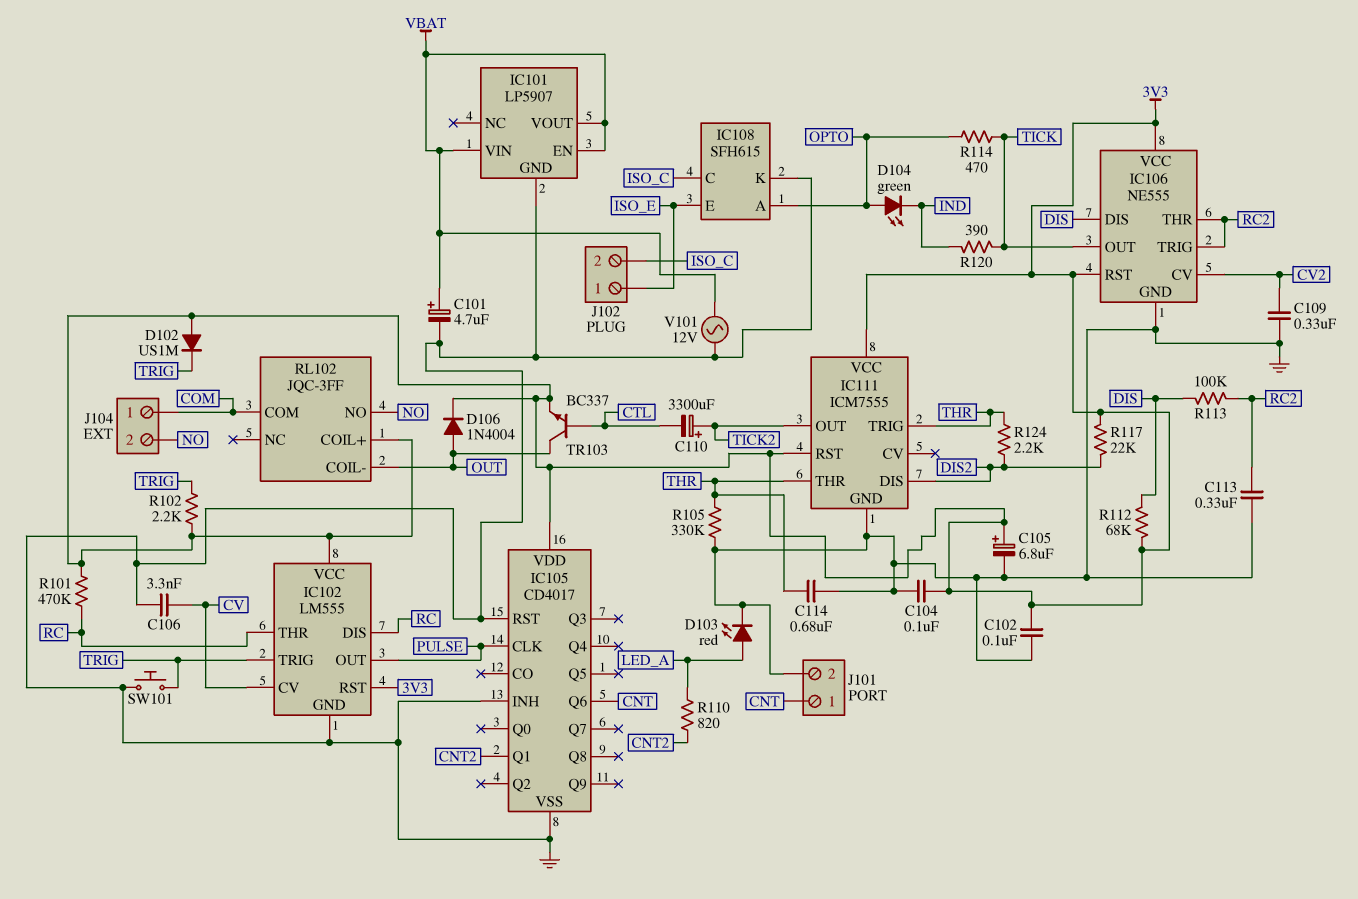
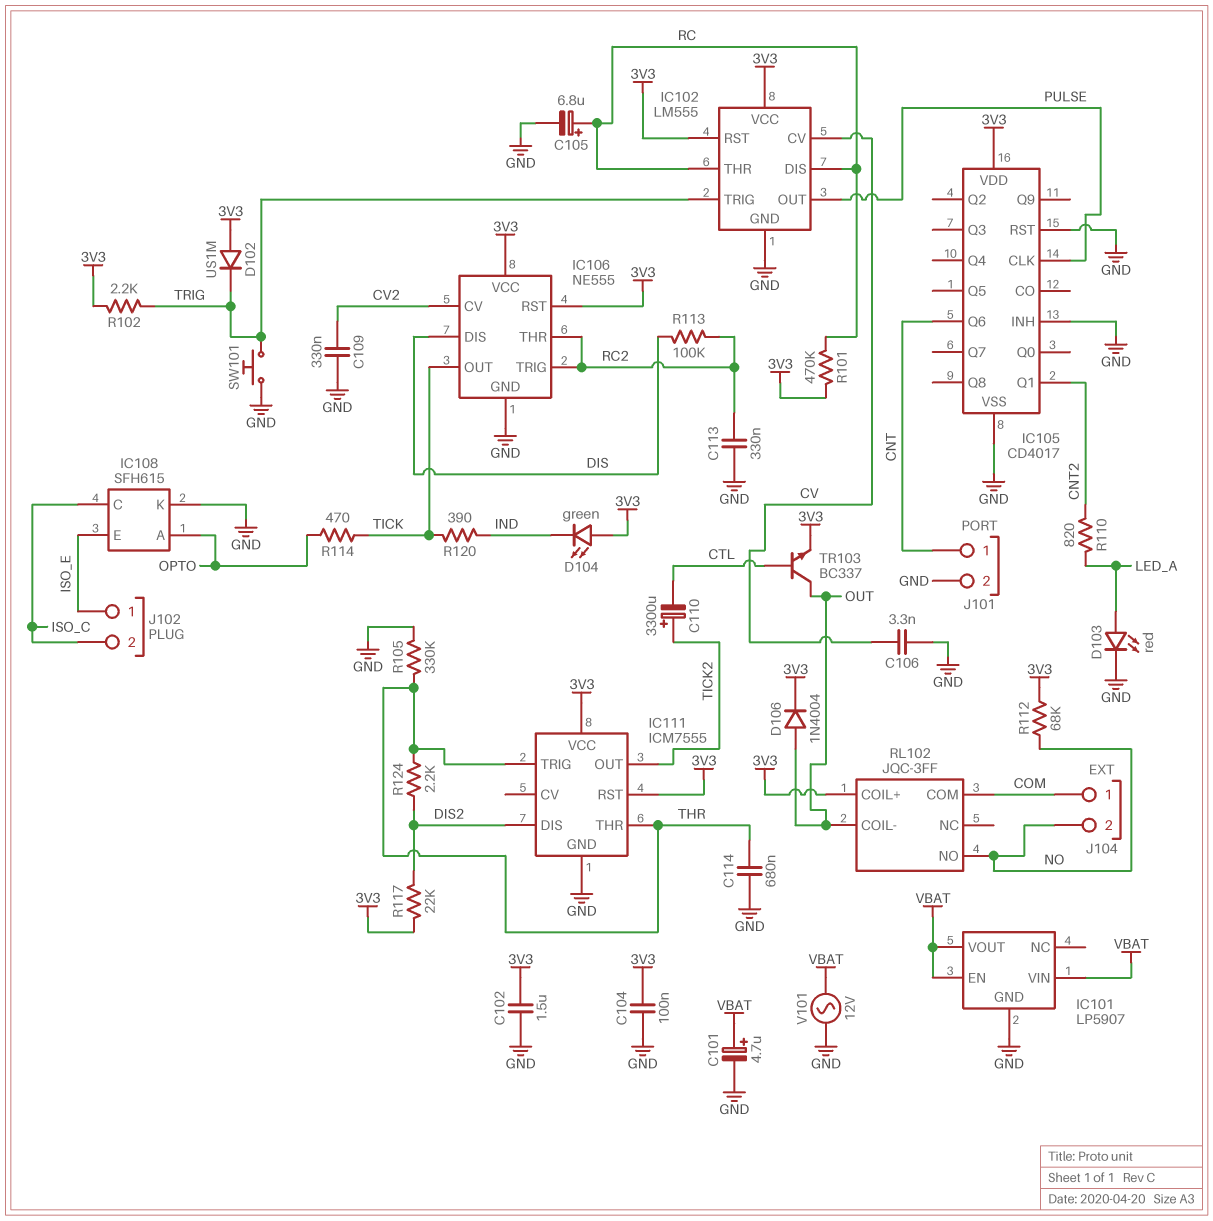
C102: 100nF (3V3, GND) -> 1.5uF (3V3, GND)
C105: 6.8uF (plus 3V3, minus GND) -> 6.8uF (plus RC, minus GND)
D104: LED green (A OPTO, K IND) -> LED green (A 3V3, K IND)
R112: 68k (3V3, DIS) -> 68k (3V3, NO)

